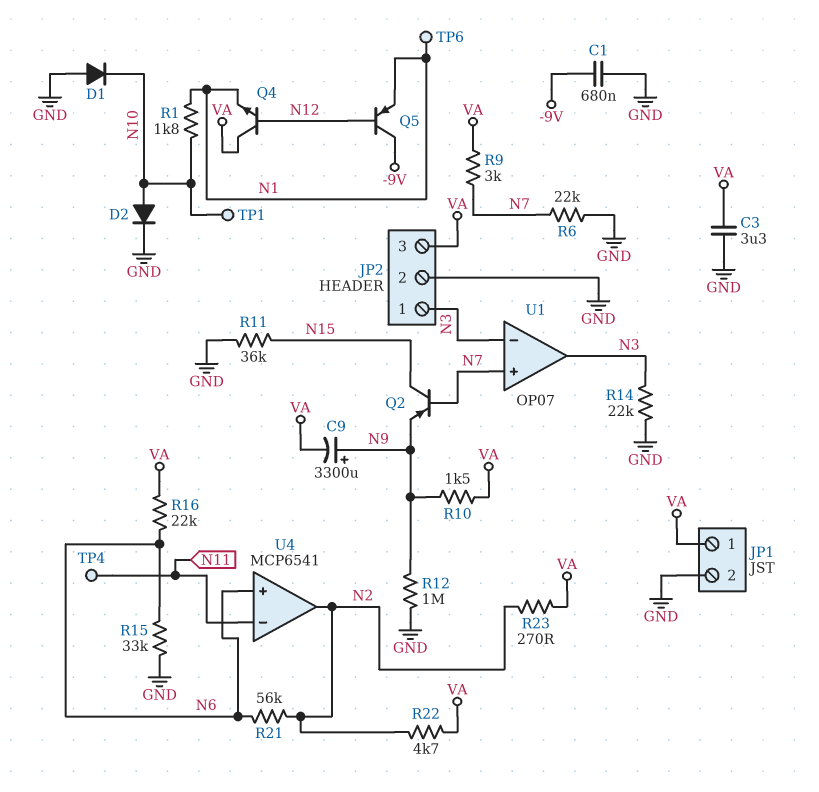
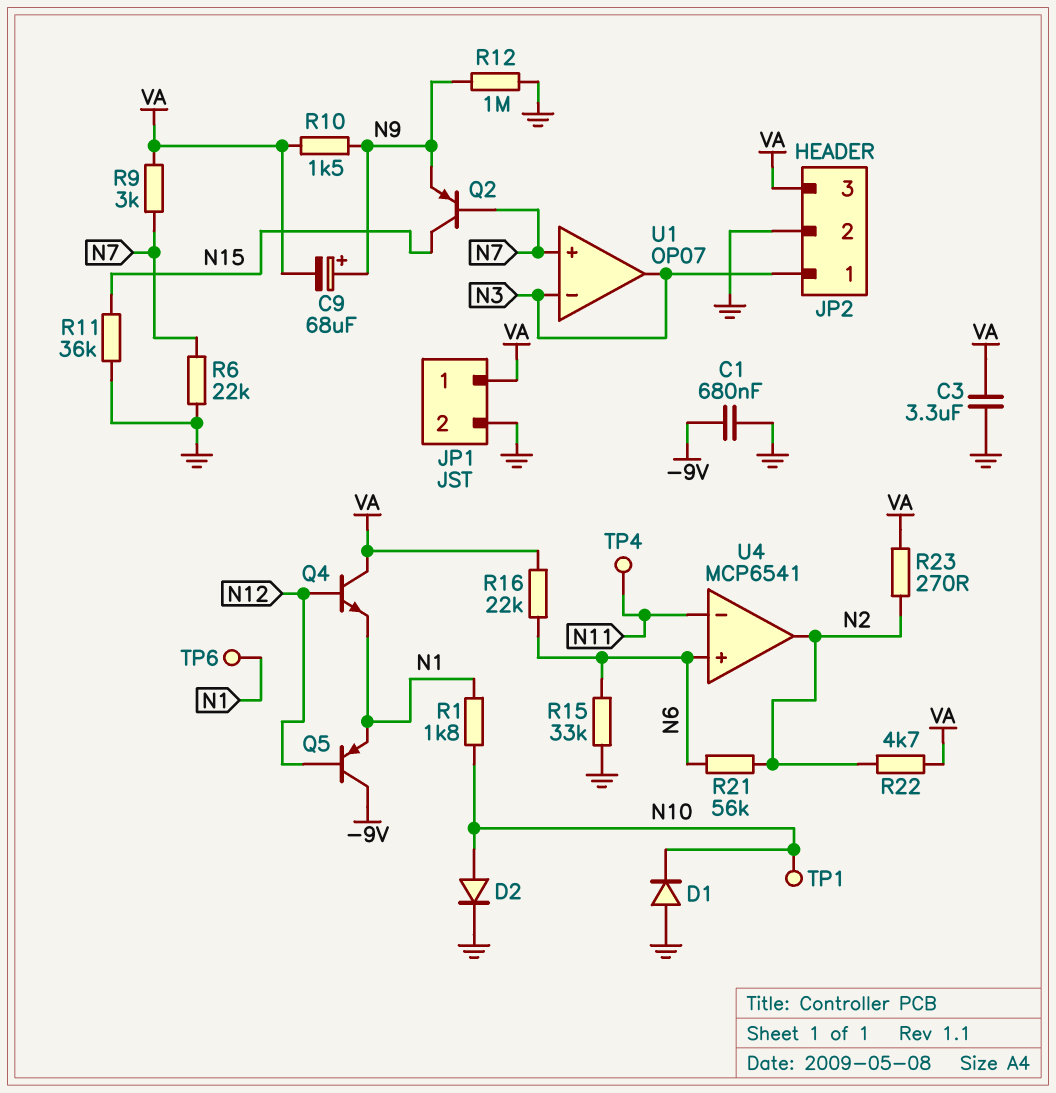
C9: 3300uF (plus N9, minus VA) -> 68uF (plus N9, minus VA)
R14: 22k (GND, N3) -> none

